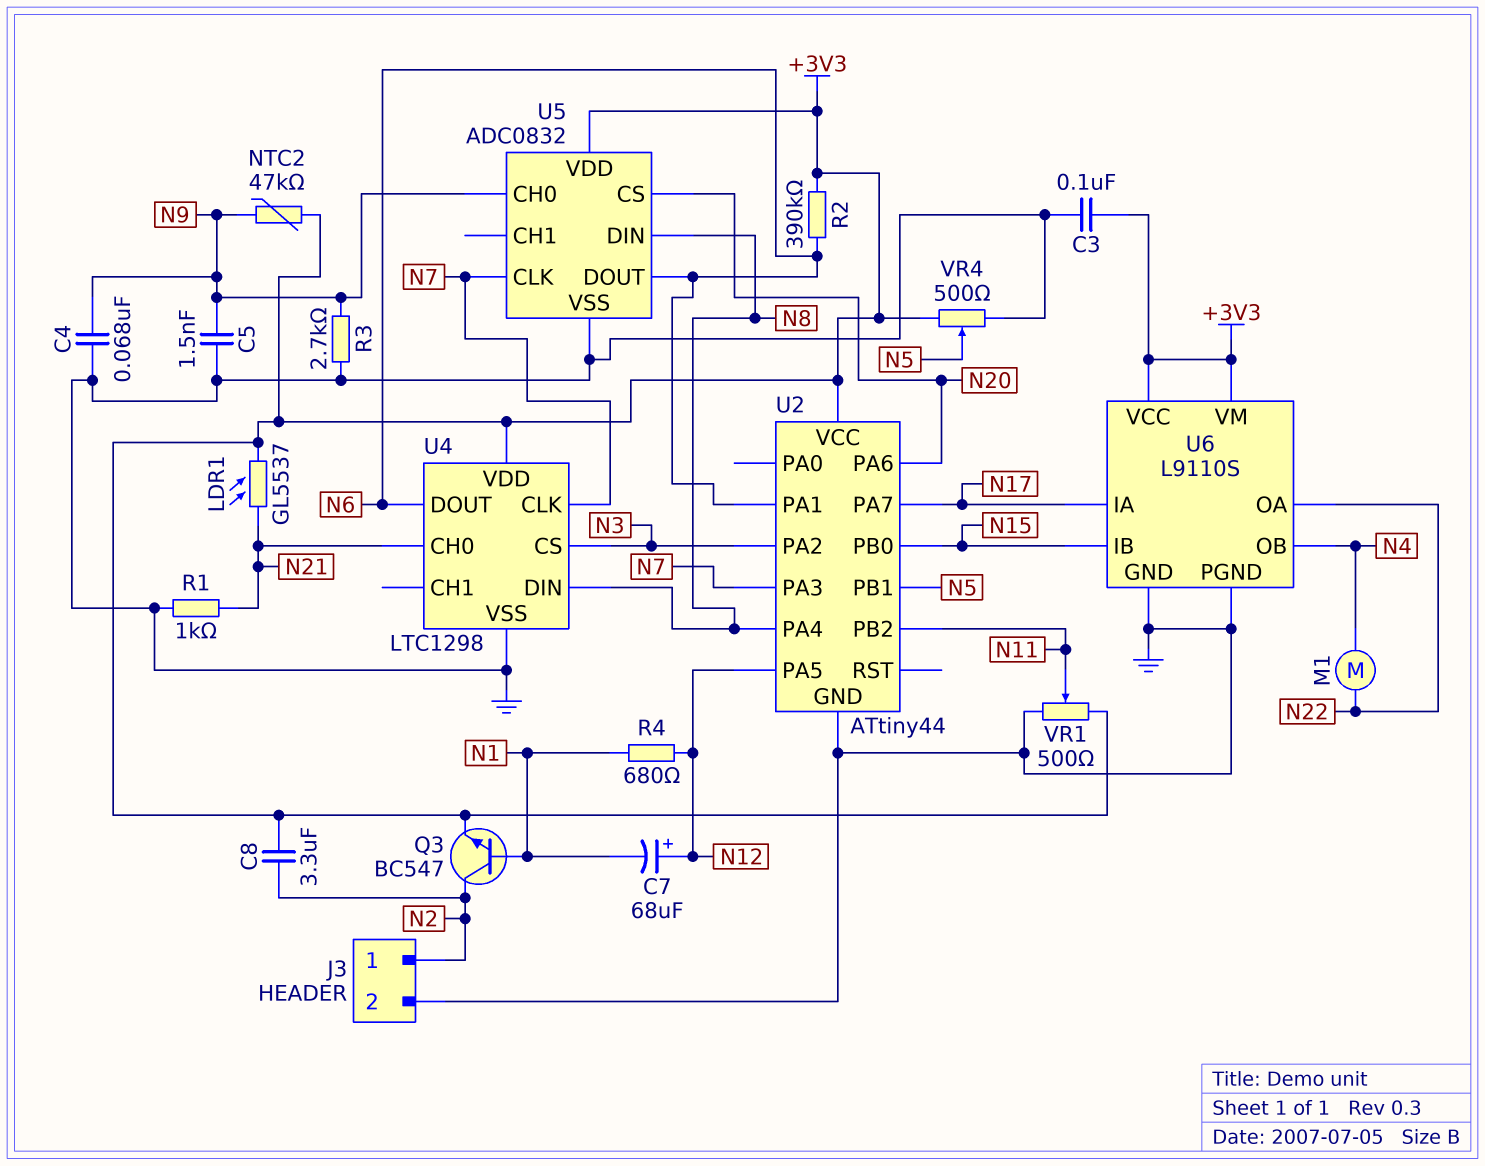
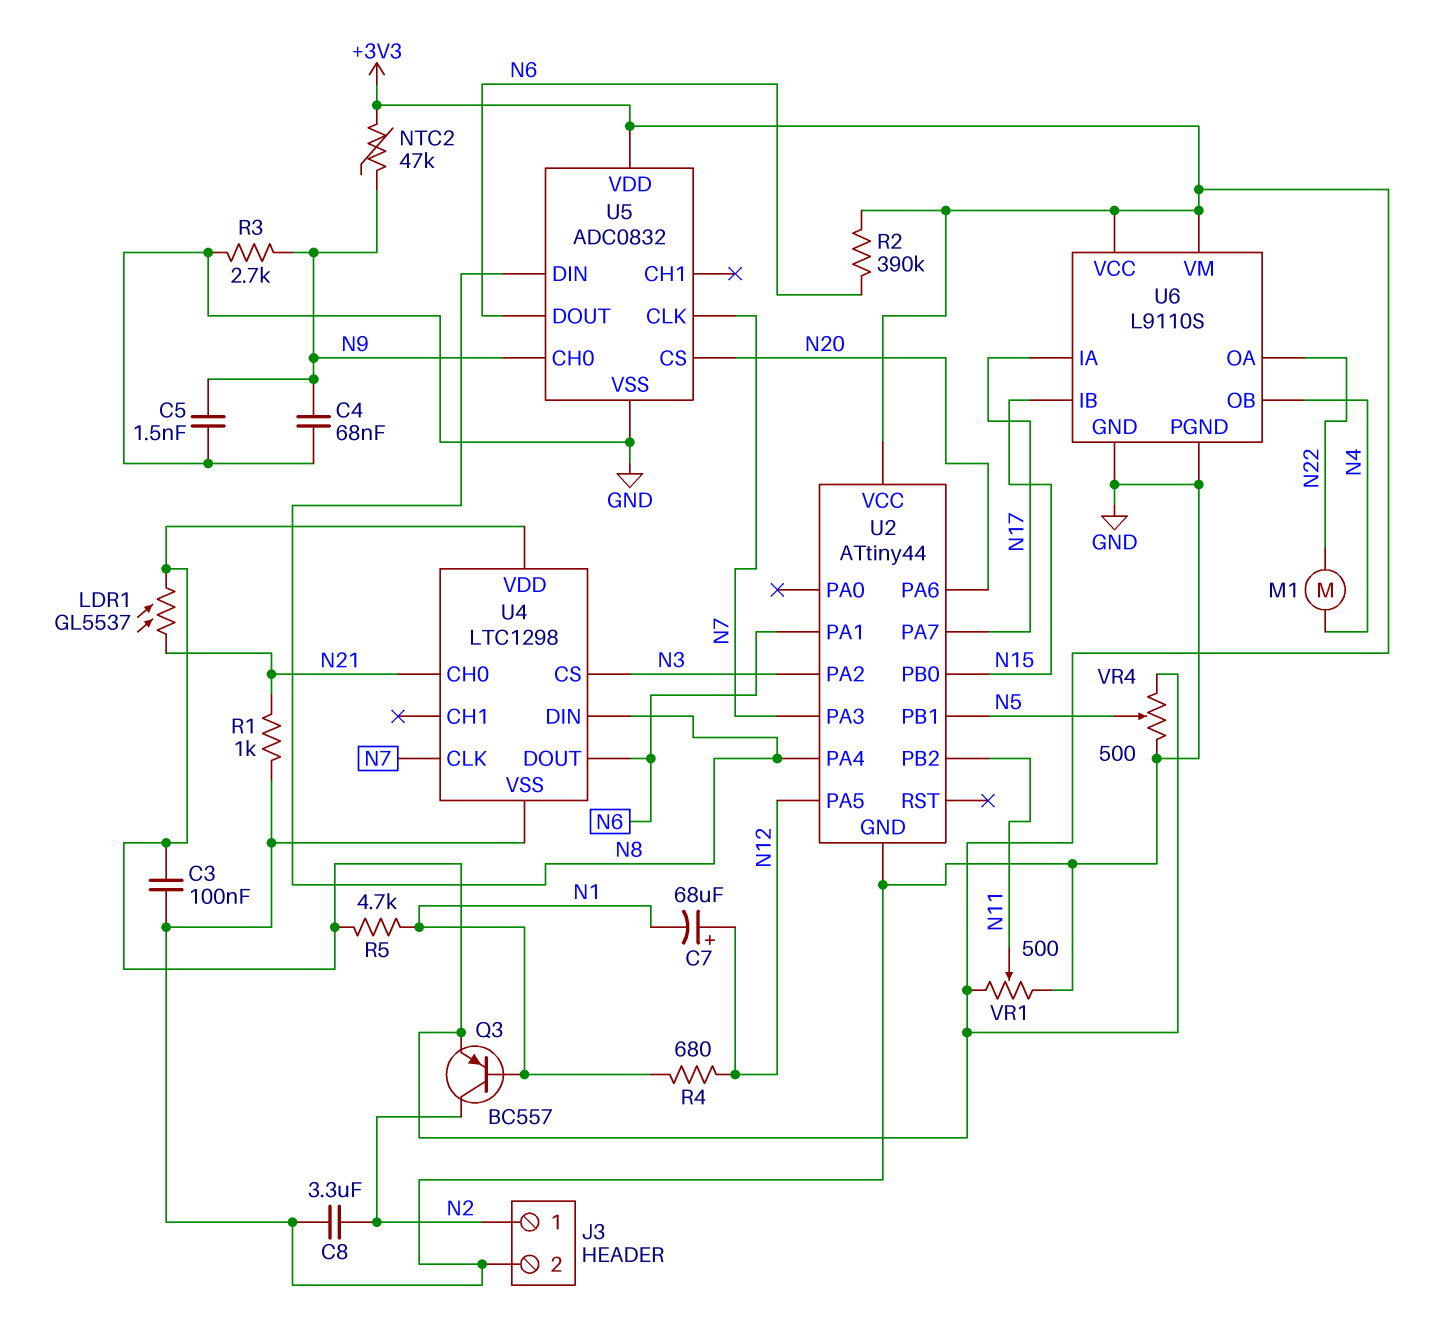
C8: 3.3uF (+3V3, N2) -> 3.3uF (GND, N2)
Q3: NPN BC547 (B N1, C N2, E +3V3) -> PNP BC557 (B N1, C N2, E +3V3)
R5: none -> 4.7k (+3V3, N1)

